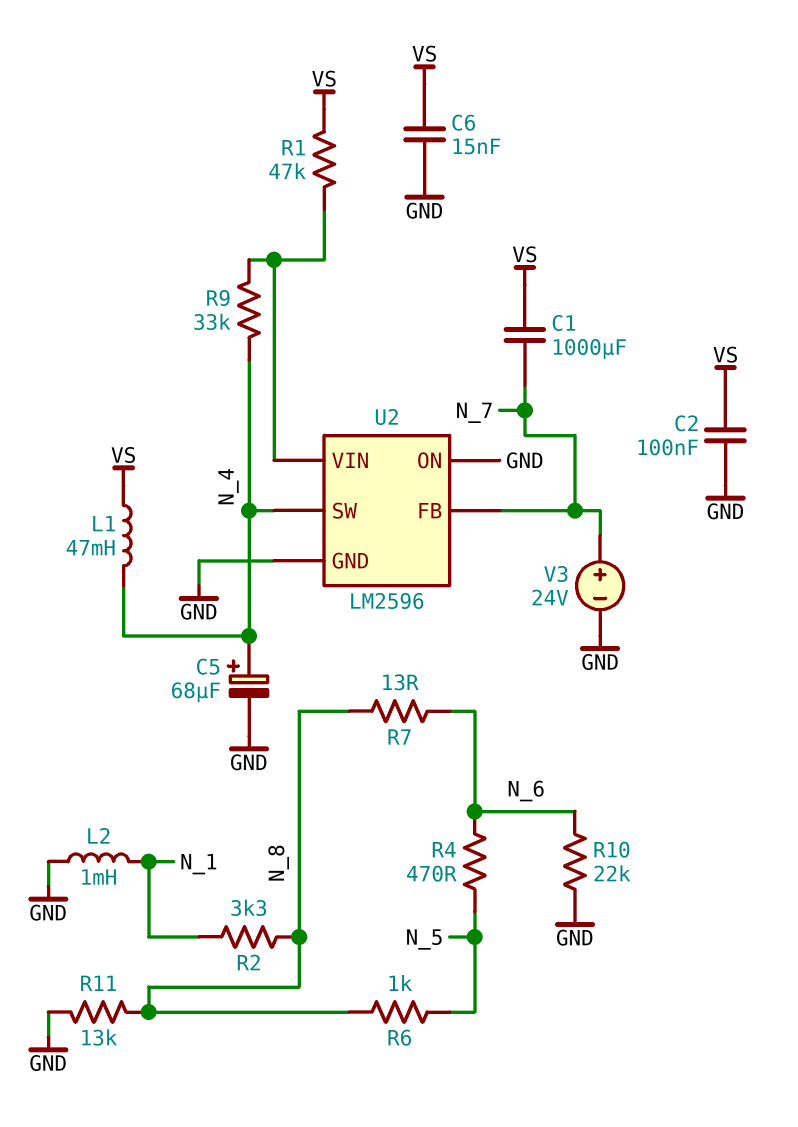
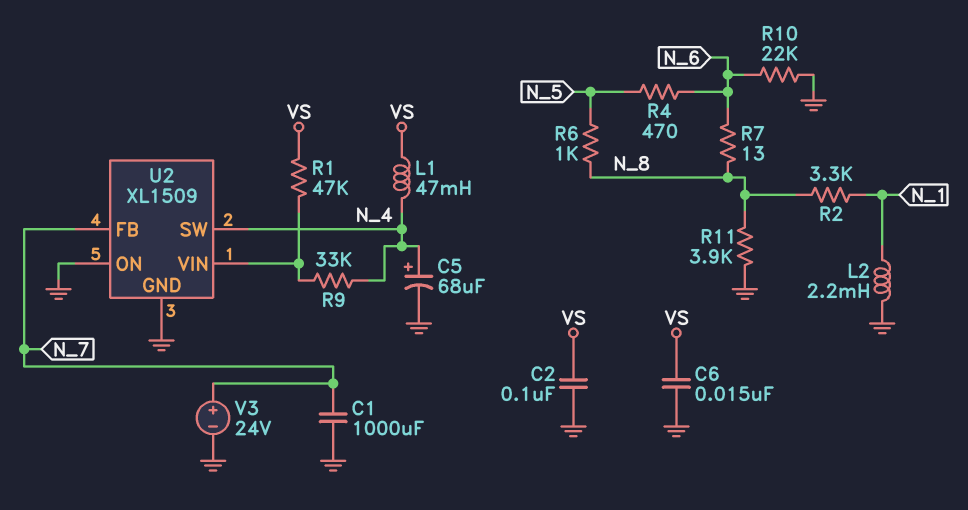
C1: 1000uF (N_7, VS) -> 1000uF (GND, N_7)
L2: 1mH (GND, N_1) -> 2.2mH (GND, N_1)
R11: 13k (GND, N_8) -> 3.9k (GND, N_8)
U2: LM2596 -> XL1509

